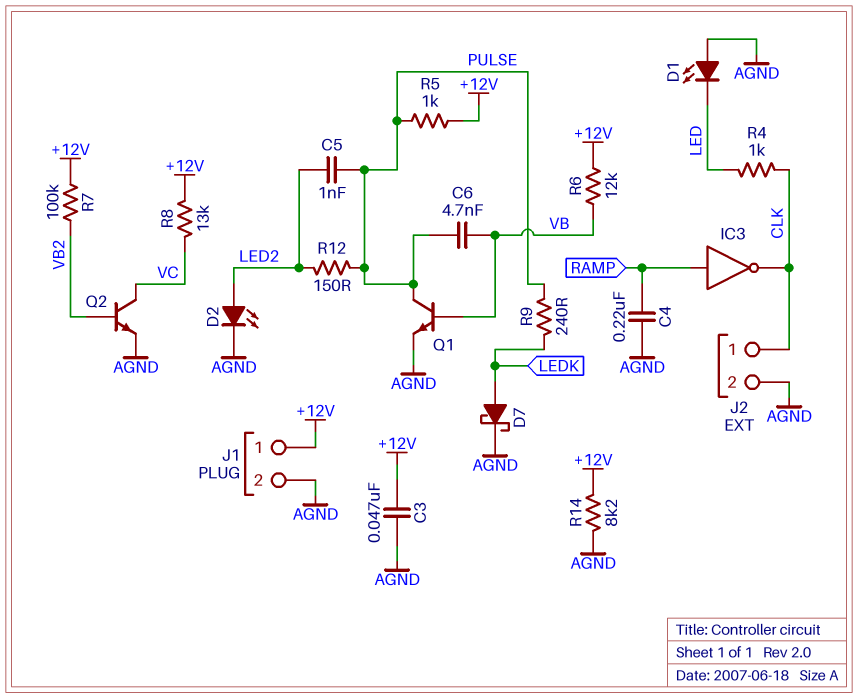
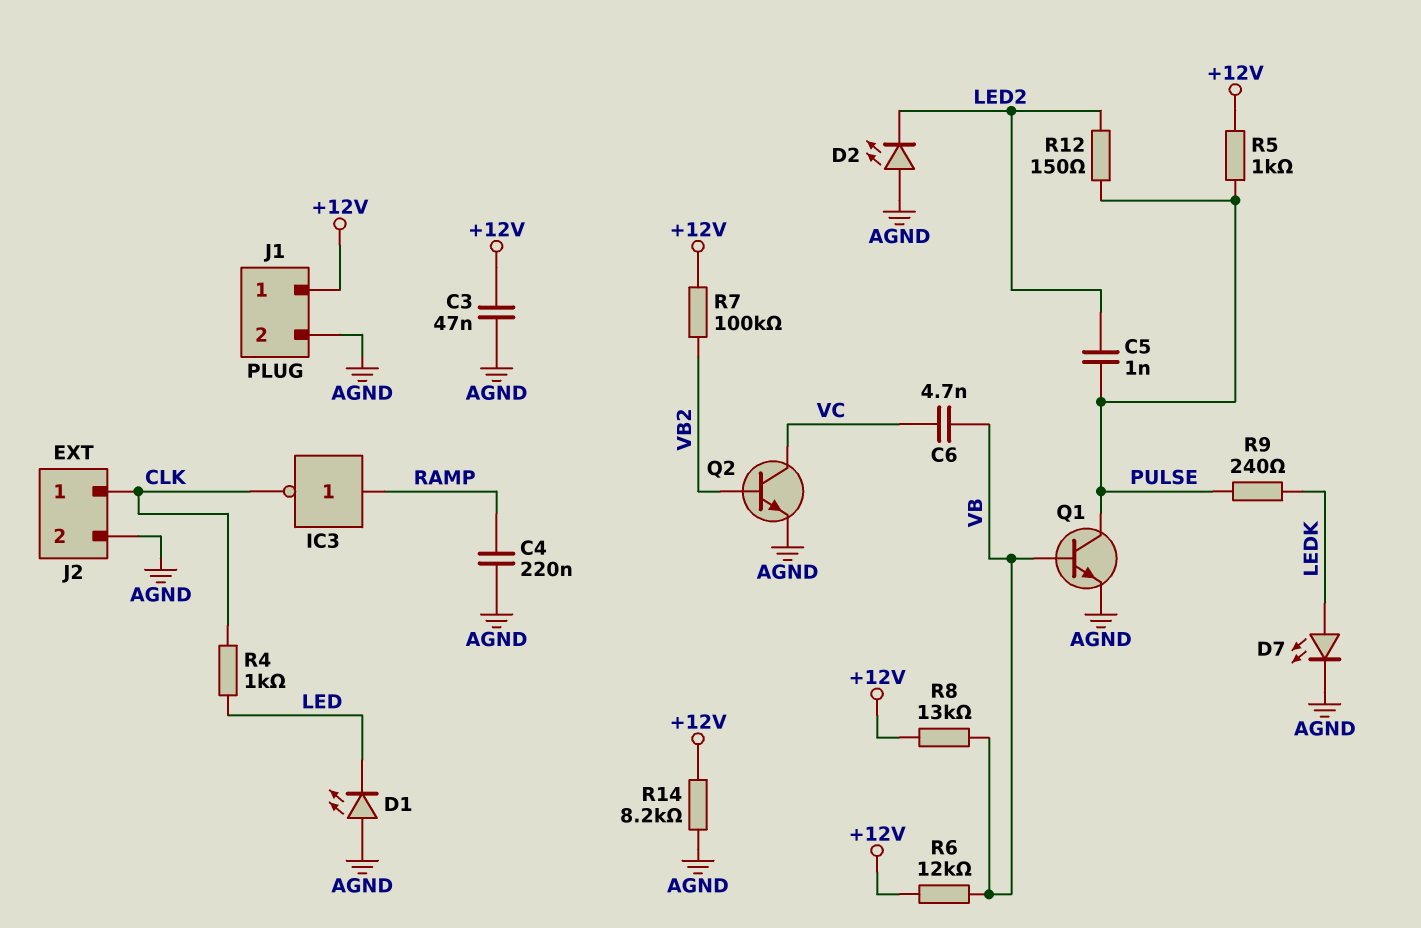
C6: 4.7nF (PULSE, VB) -> 4.7nF (VB, VC)
D2: LED (A LED2, K AGND) -> LED (A AGND, K LED2)
D7: schottky (A LEDK, K AGND) -> LED (A LEDK, K AGND)
R8: 13k (+12V, VC) -> 13k (+12V, VB)

